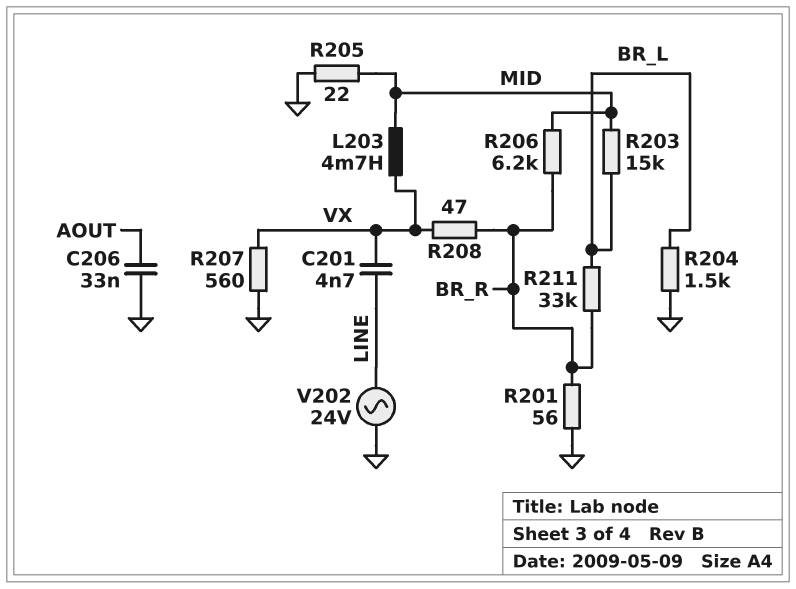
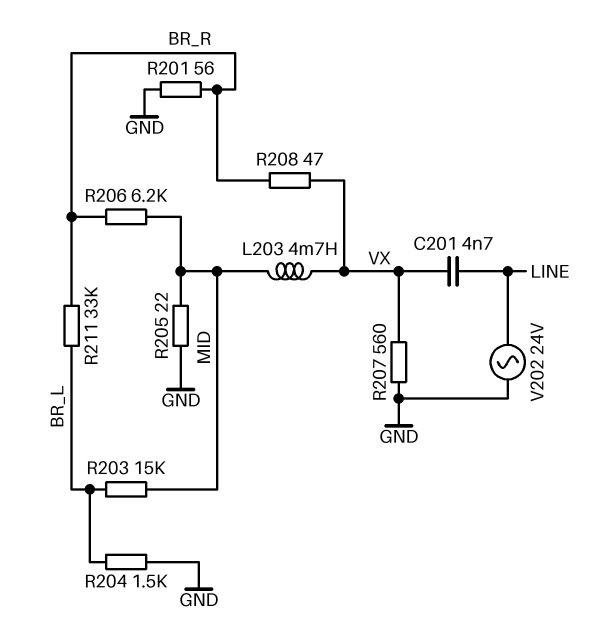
C206: 33nF (AOUT, GND) -> none

